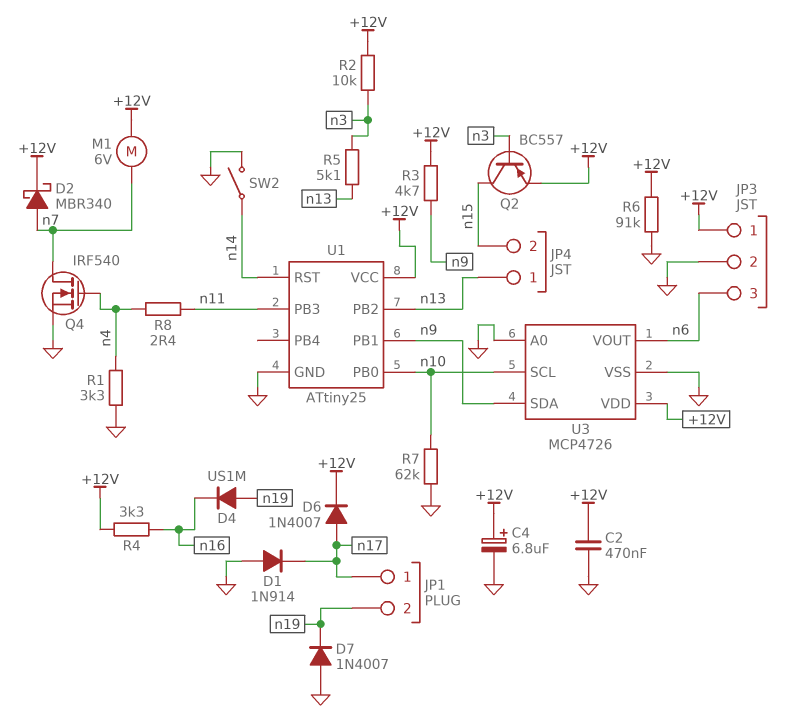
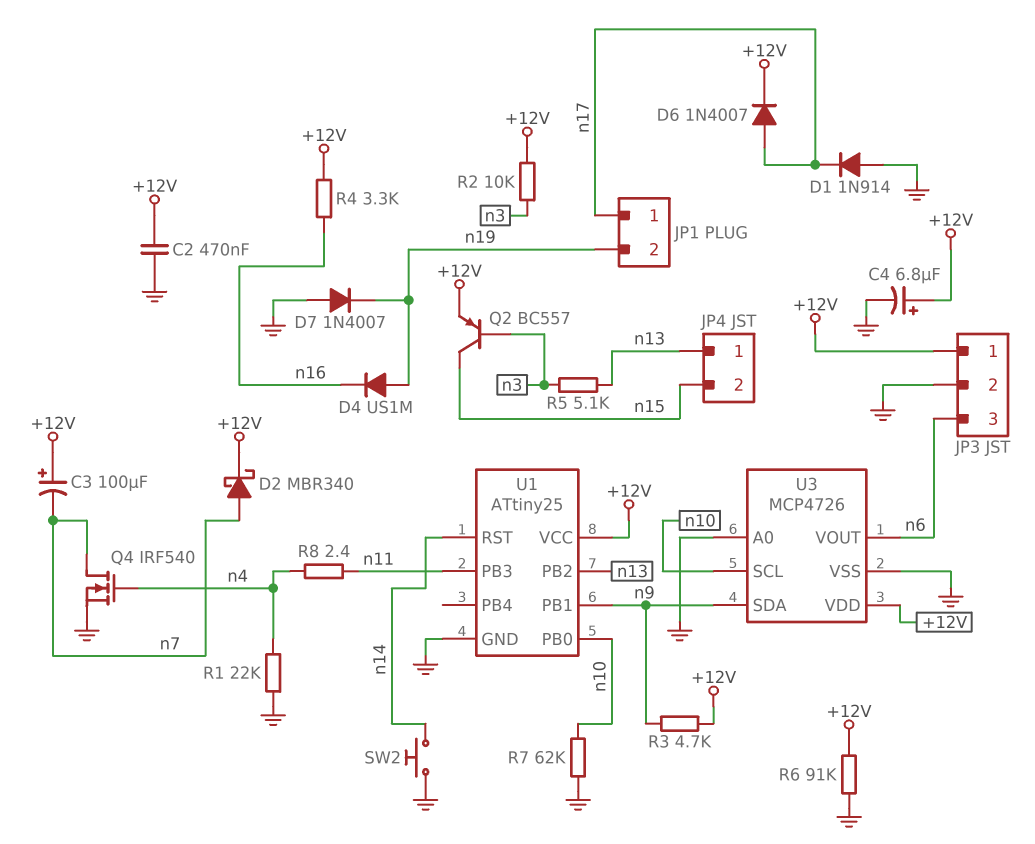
C3: none -> 100uF (plus +12V, minus n7)
M1: motor 6V (+12V, n7) -> none
R1: 3.3k (GND, n4) -> 22k (GND, n4)
SW2: switch (GND, n14) -> button (GND, n14)

